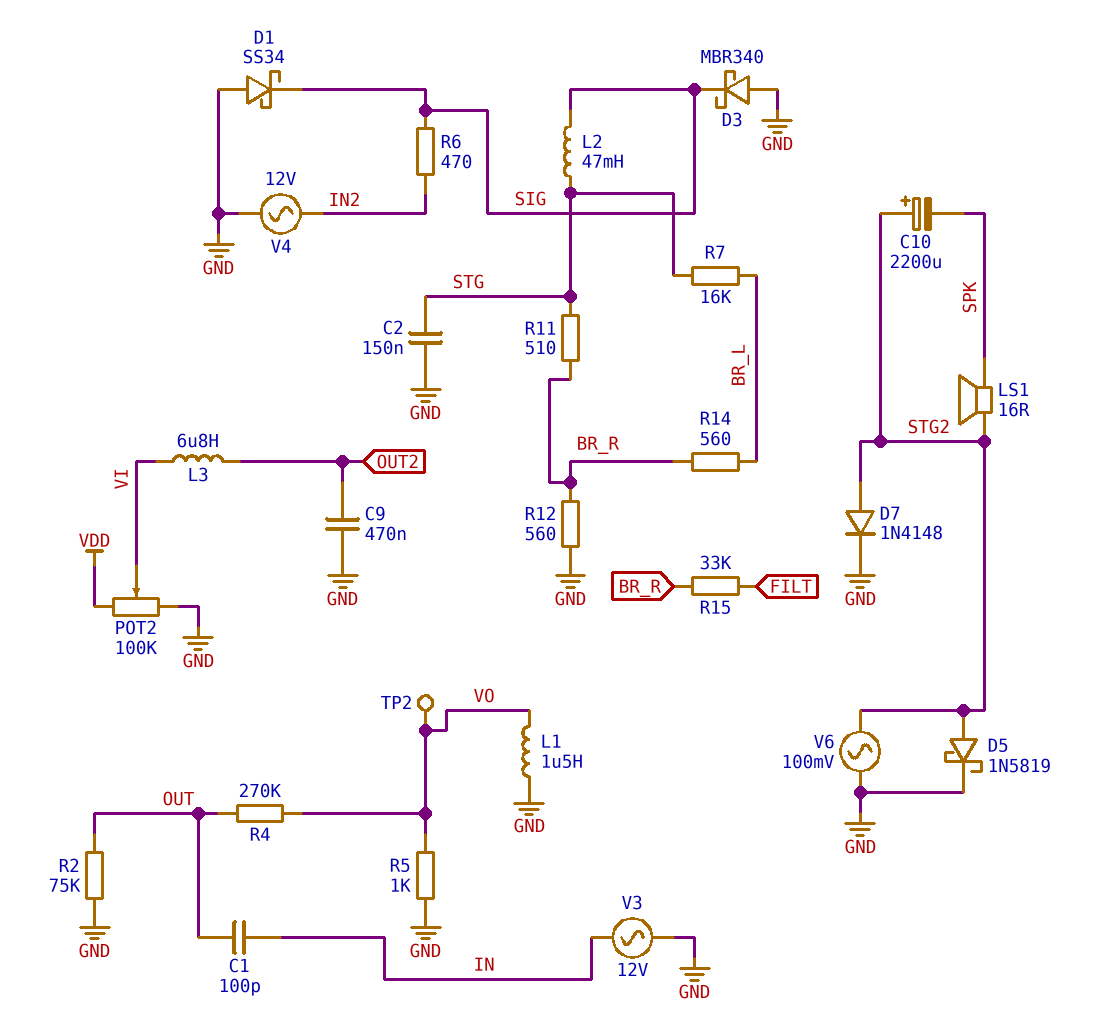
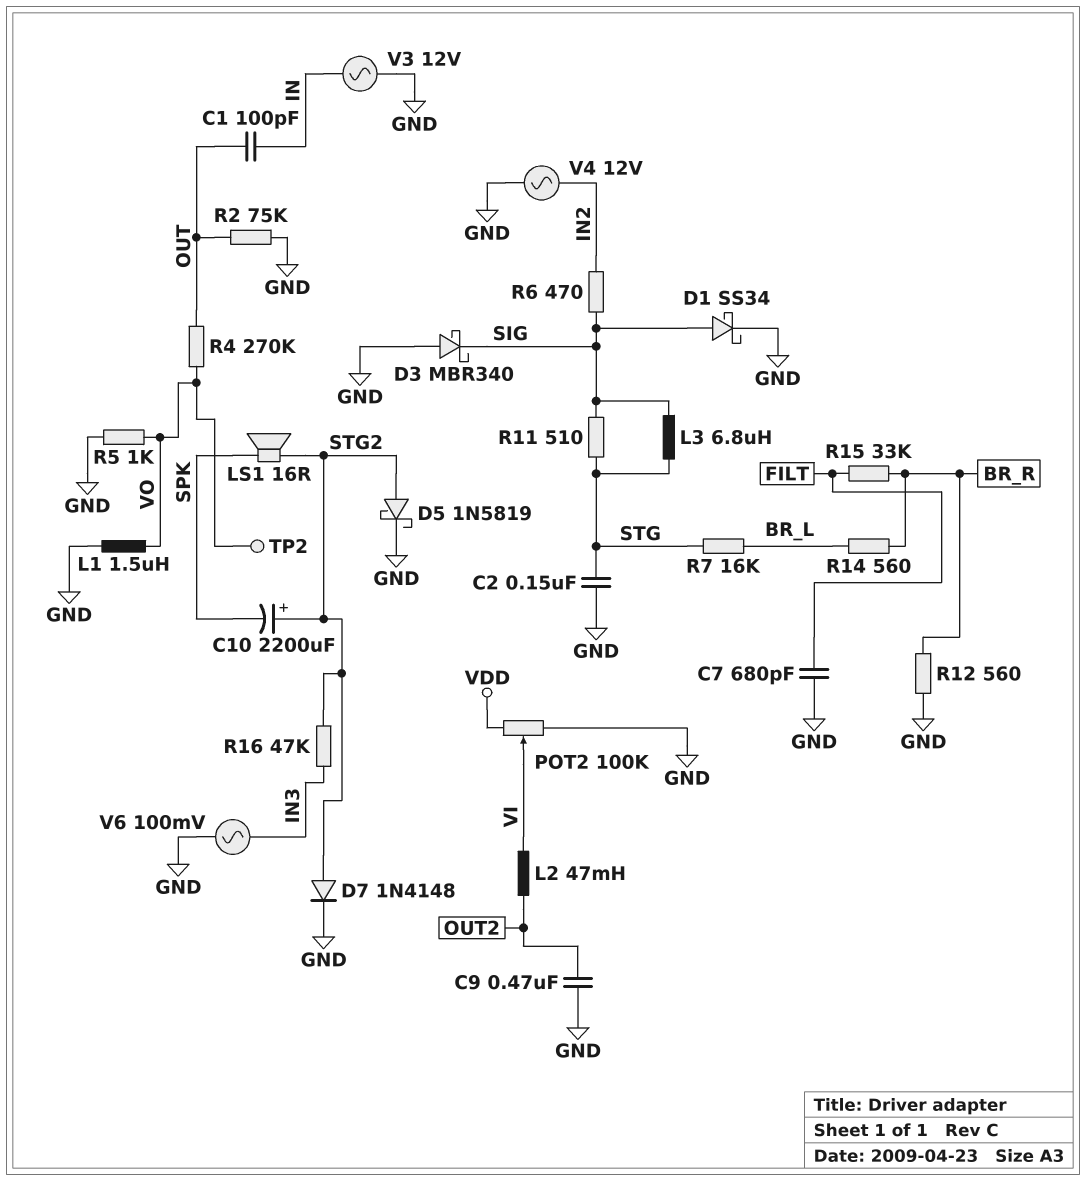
C7: none -> 680pF (FILT, GND)
D1: schottky SS34 (A GND, K SIG) -> schottky SS34 (A SIG, K GND)
L2: 47mH (SIG, STG) -> 47mH (OUT2, VI)
L3: 6.8uH (OUT2, VI) -> 6.8uH (SIG, STG)
R11: 510 (BR_R, STG) -> 510 (SIG, STG)
R16: none -> 47k (IN3, STG2)
V6: AC 100mV (GND, STG2) -> AC 100mV (GND, IN3)

